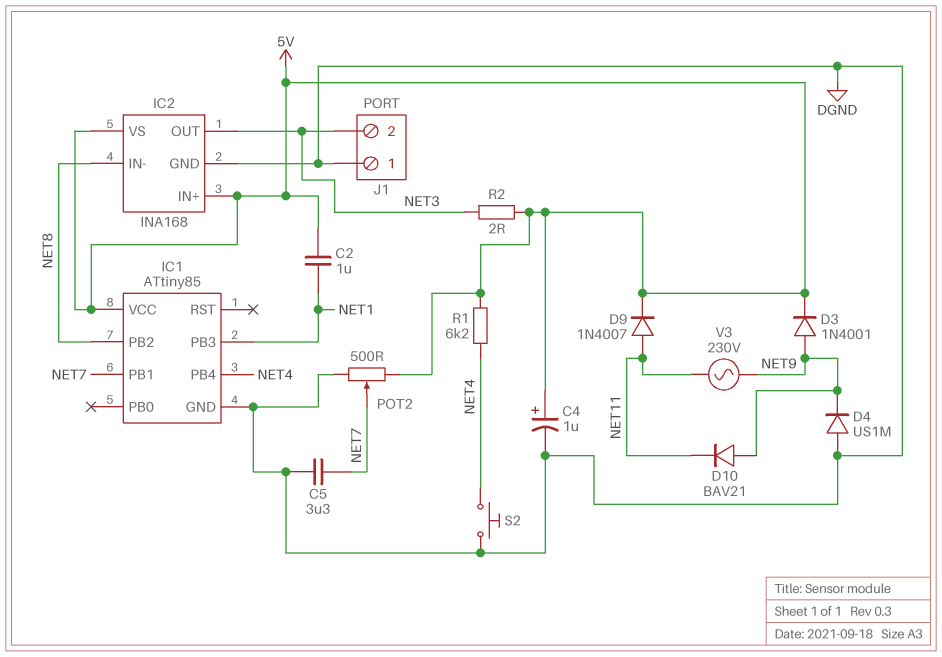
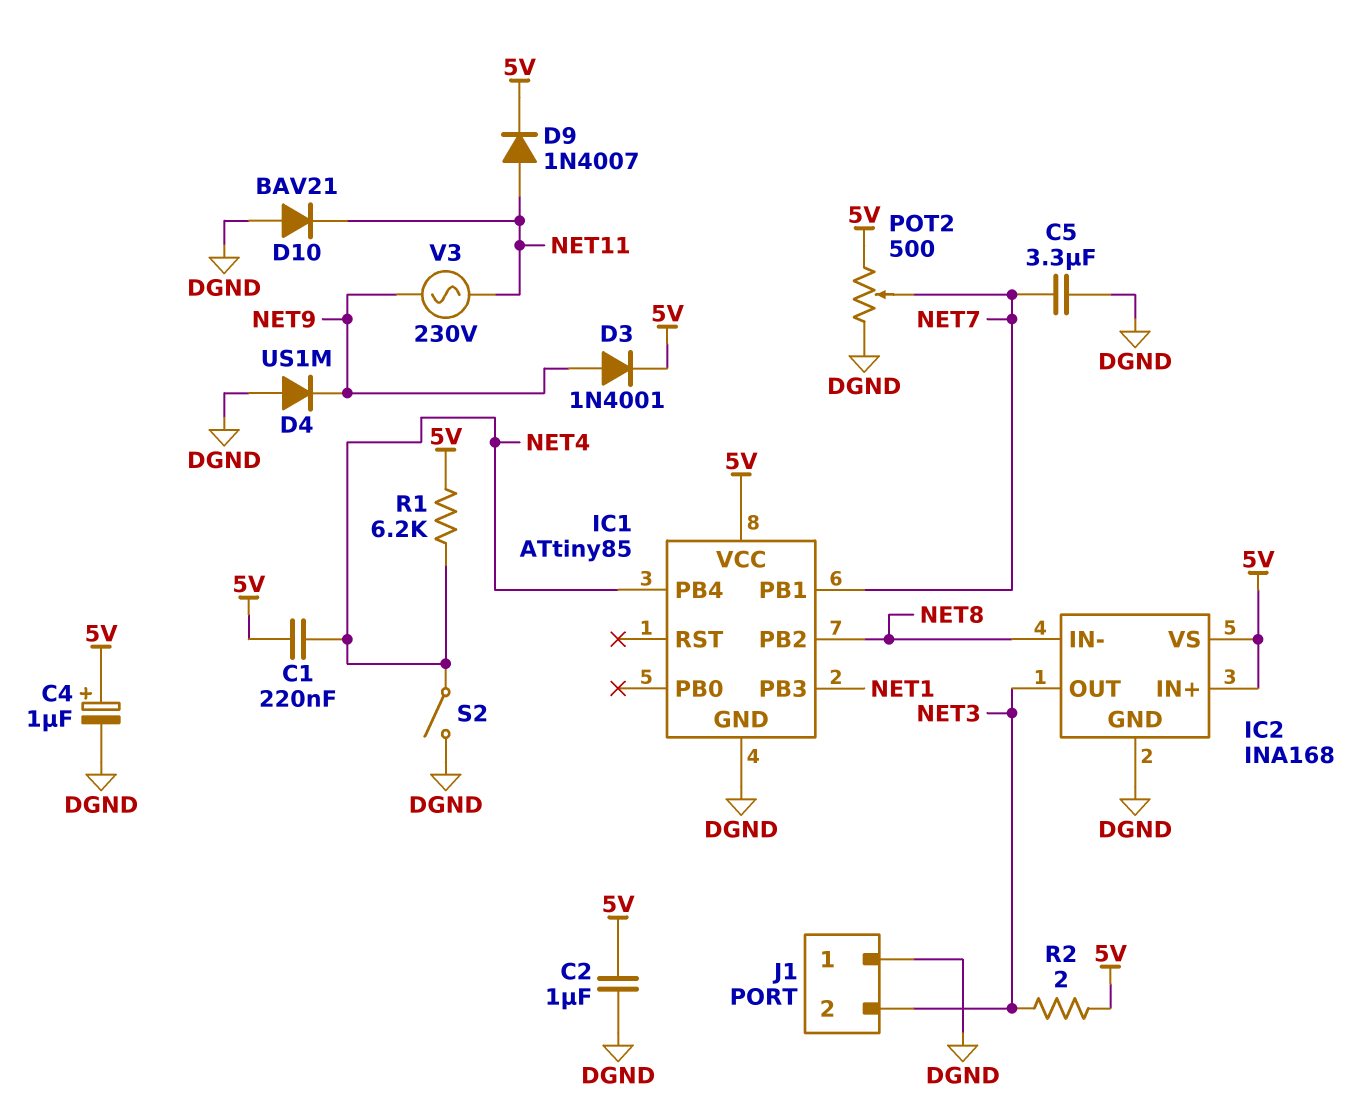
C1: none -> 220nF (5V, NET4)
C2: 1uF (5V, NET1) -> 1uF (5V, DGND)
D10: diode BAV21 (A NET9, K NET11) -> diode BAV21 (A DGND, K NET11)
S2: button (DGND, NET4) -> switch (DGND, NET4)

